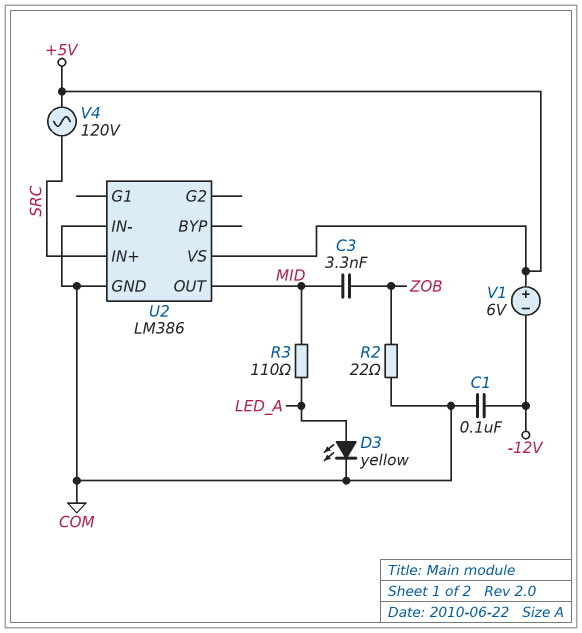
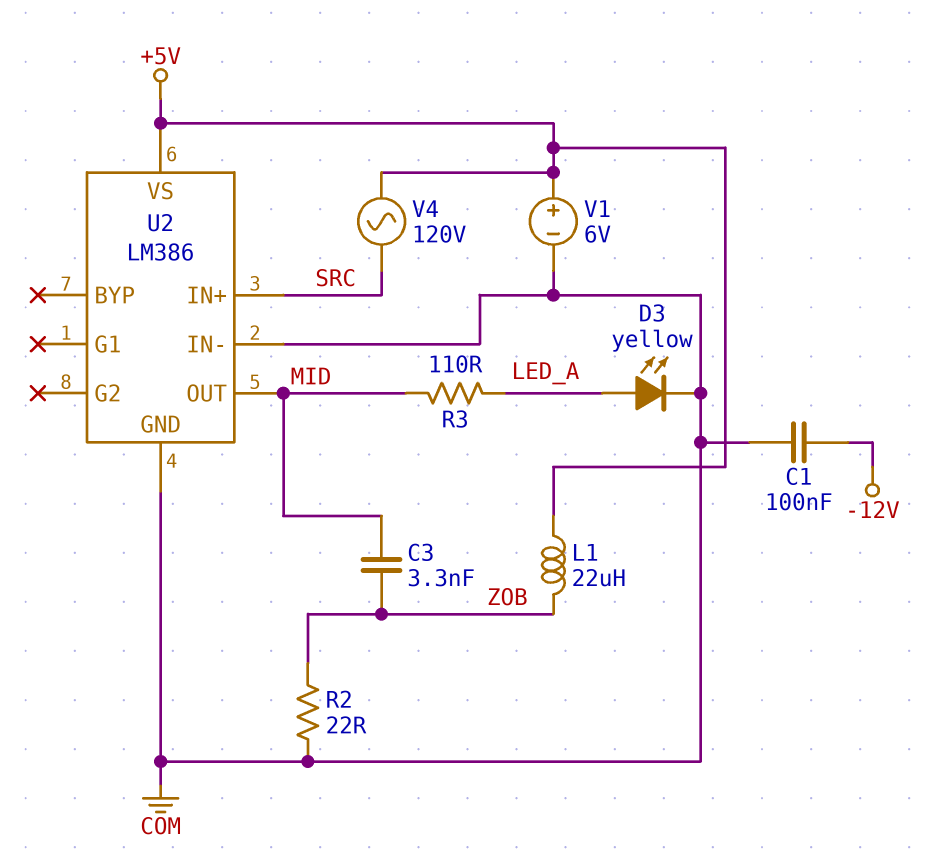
L1: none -> 22uH (+5V, ZOB)
V1: 6V (plus +5V, minus -12V) -> 6V (plus +5V, minus COM)

